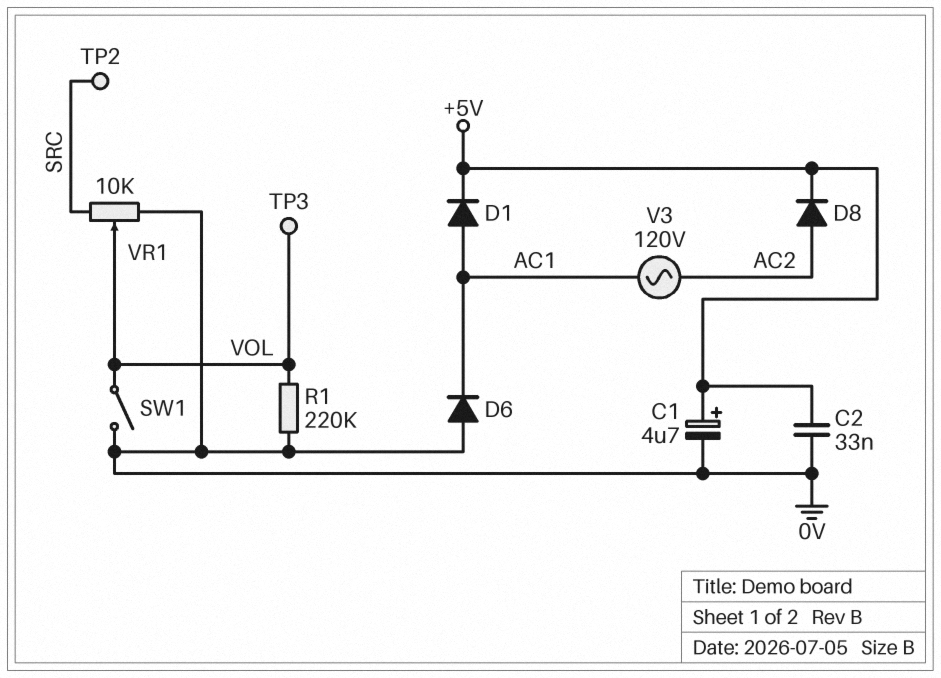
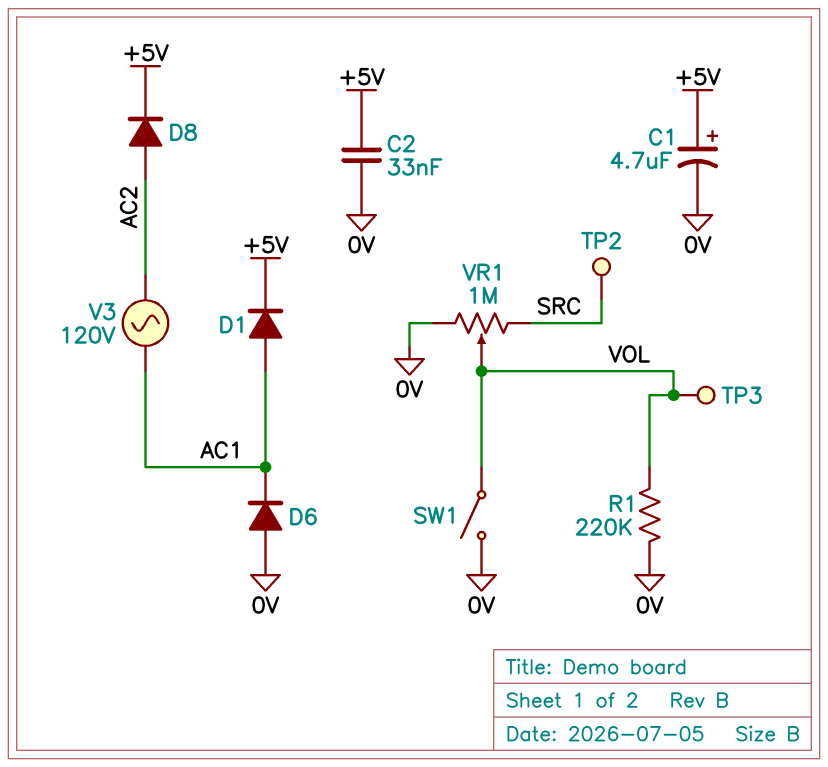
VR1: 10k (0V, SRC, wiper VOL) -> 1M (0V, SRC, wiper VOL)

